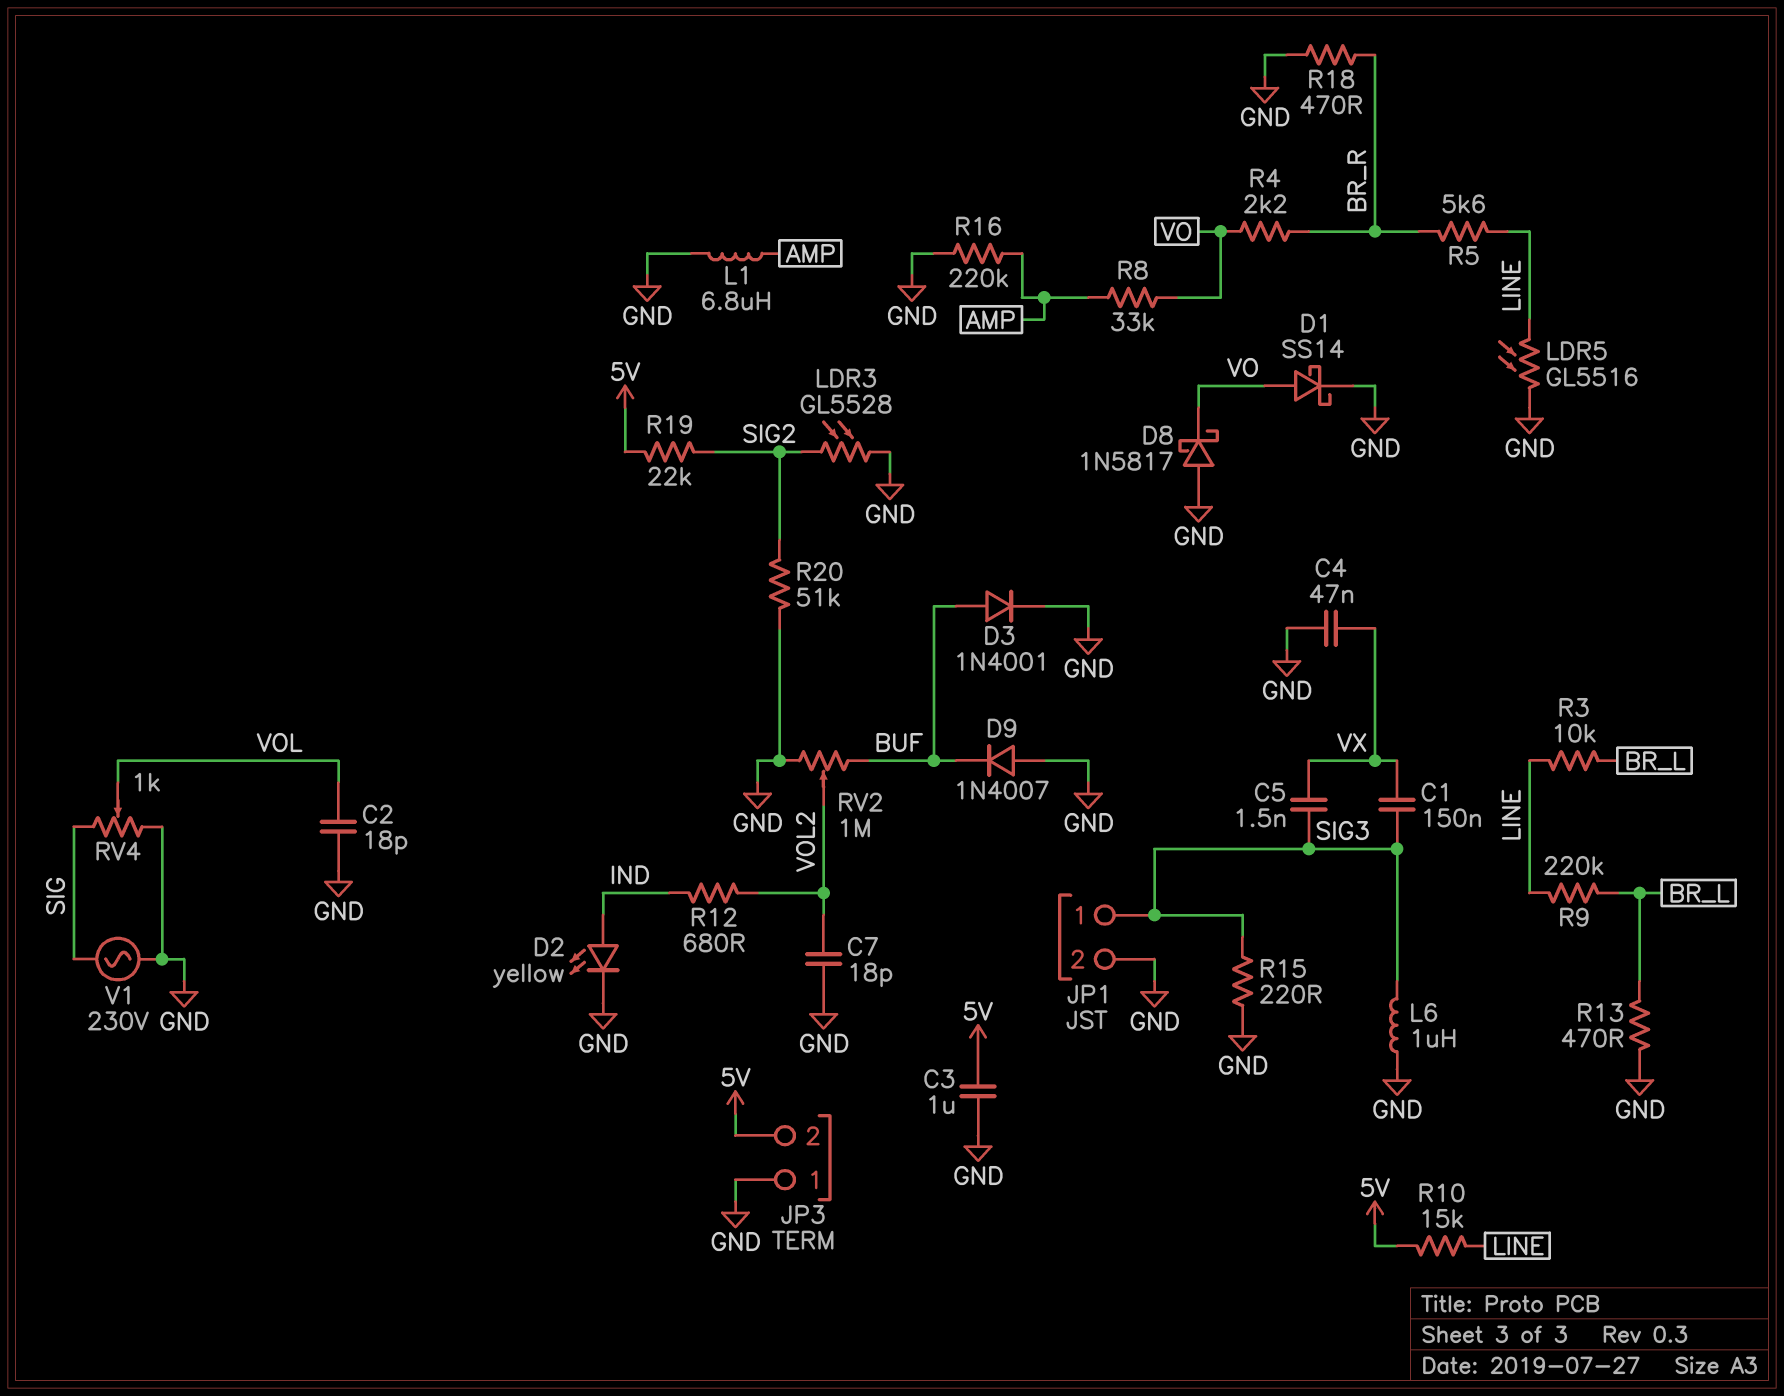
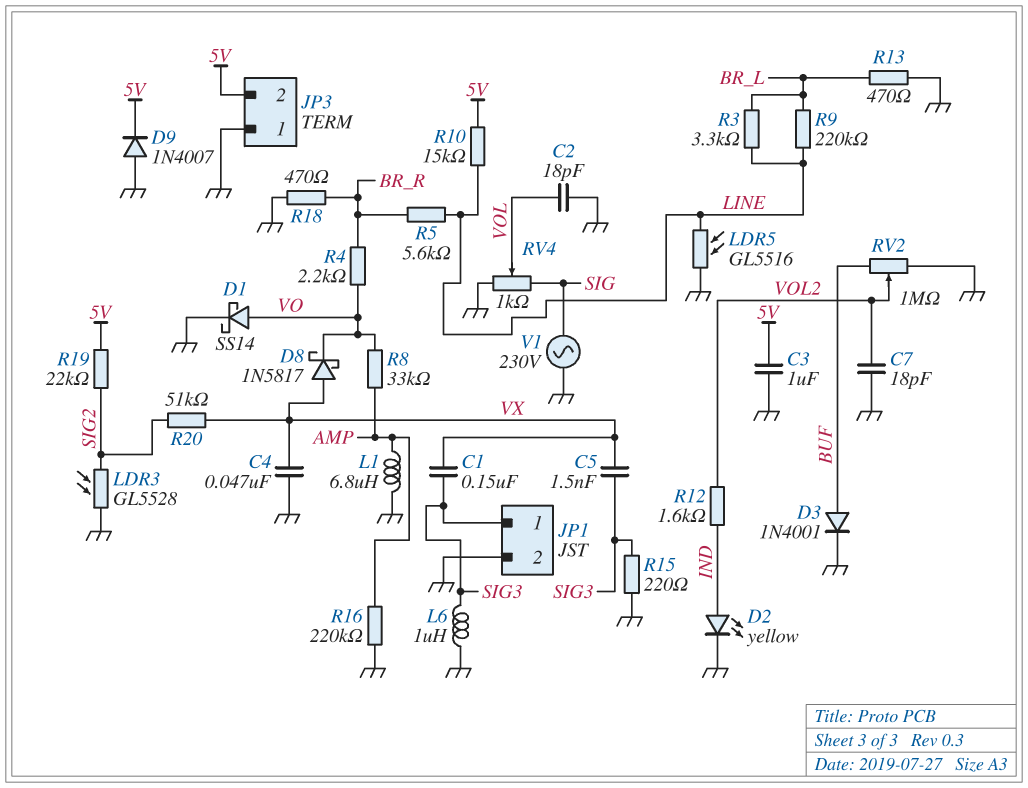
D8: schottky 1N5817 (A GND, K VO) -> schottky 1N5817 (A VX, K VO)
D9: diode 1N4007 (A GND, K BUF) -> diode 1N4007 (A GND, K 5V)
R3: 10k (BR_L, LINE) -> 3.3k (BR_L, LINE)
R12: 680 (IND, VOL2) -> 1.6k (IND, VOL2)
R20: 51k (GND, SIG2) -> 51k (SIG2, VX)

